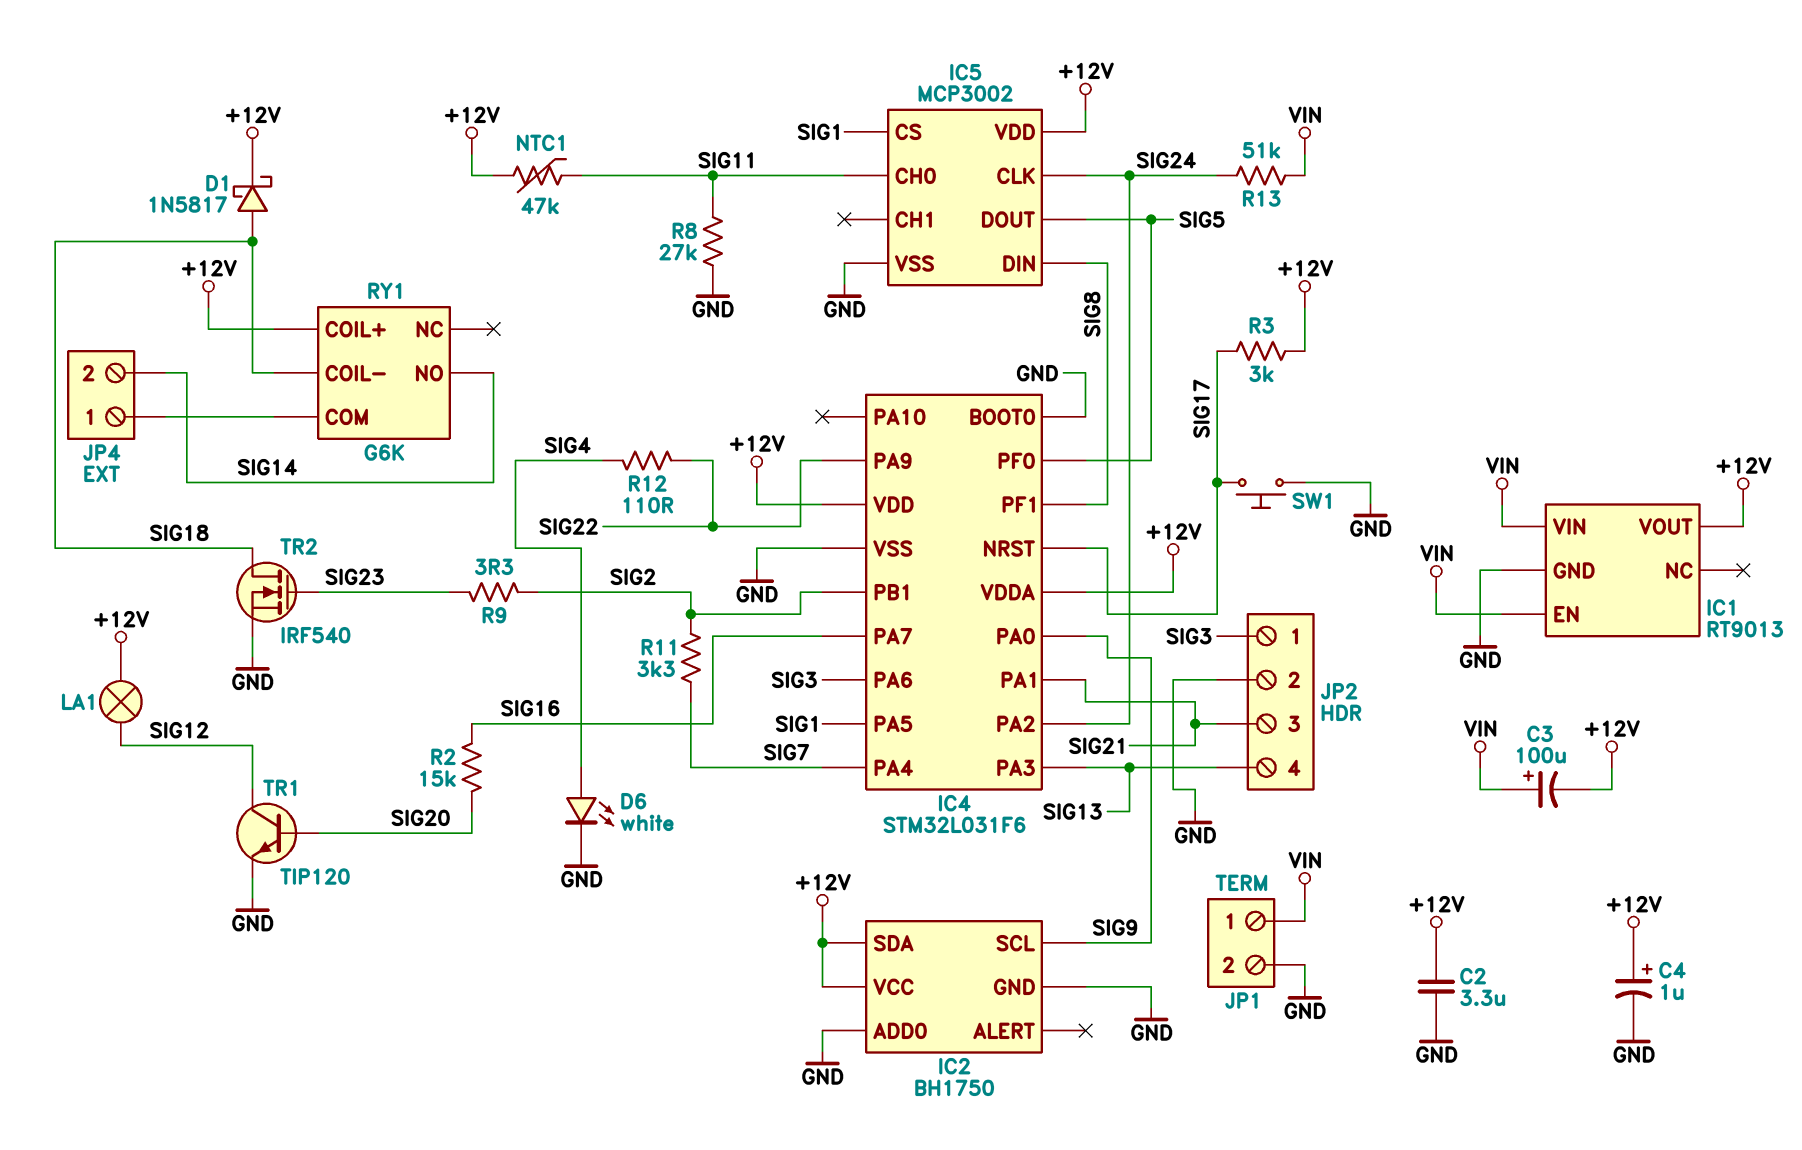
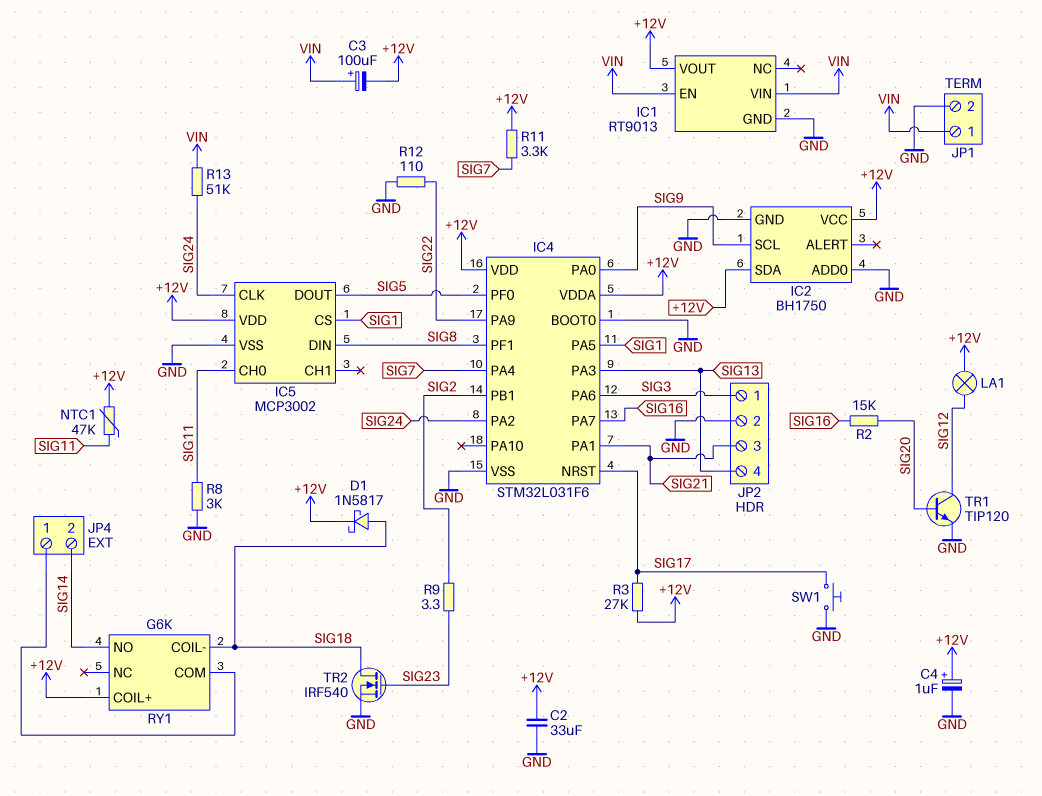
C2: 3.3uF (+12V, GND) -> 33uF (+12V, GND)
D6: LED white (A SIG4, K GND) -> none
R3: 3k (+12V, SIG17) -> 27k (+12V, SIG17)
R8: 27k (GND, SIG11) -> 3k (GND, SIG11)
R11: 3.3k (SIG2, SIG7) -> 3.3k (+12V, SIG7)
R12: 110 (SIG4, SIG22) -> 110 (GND, SIG22)

